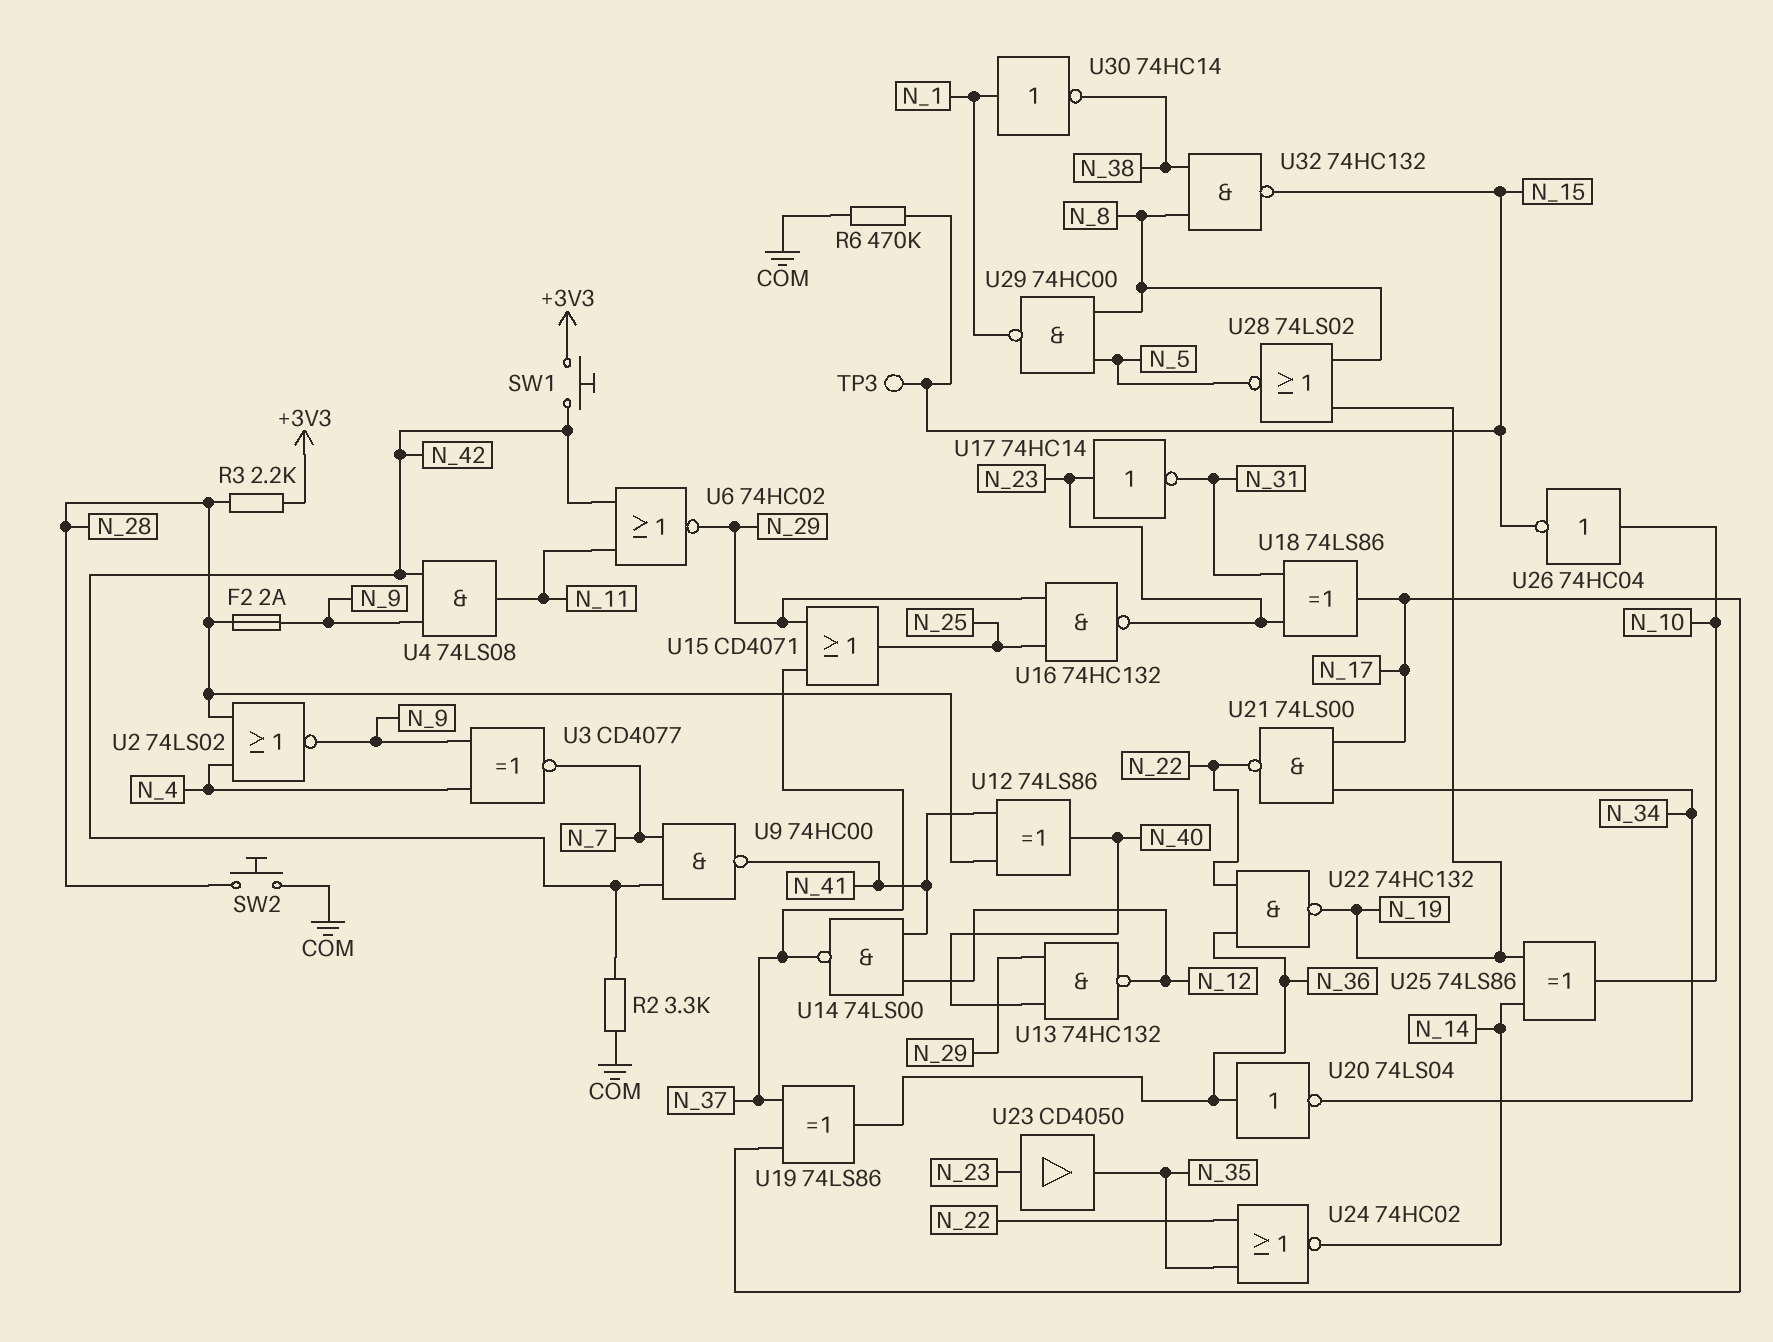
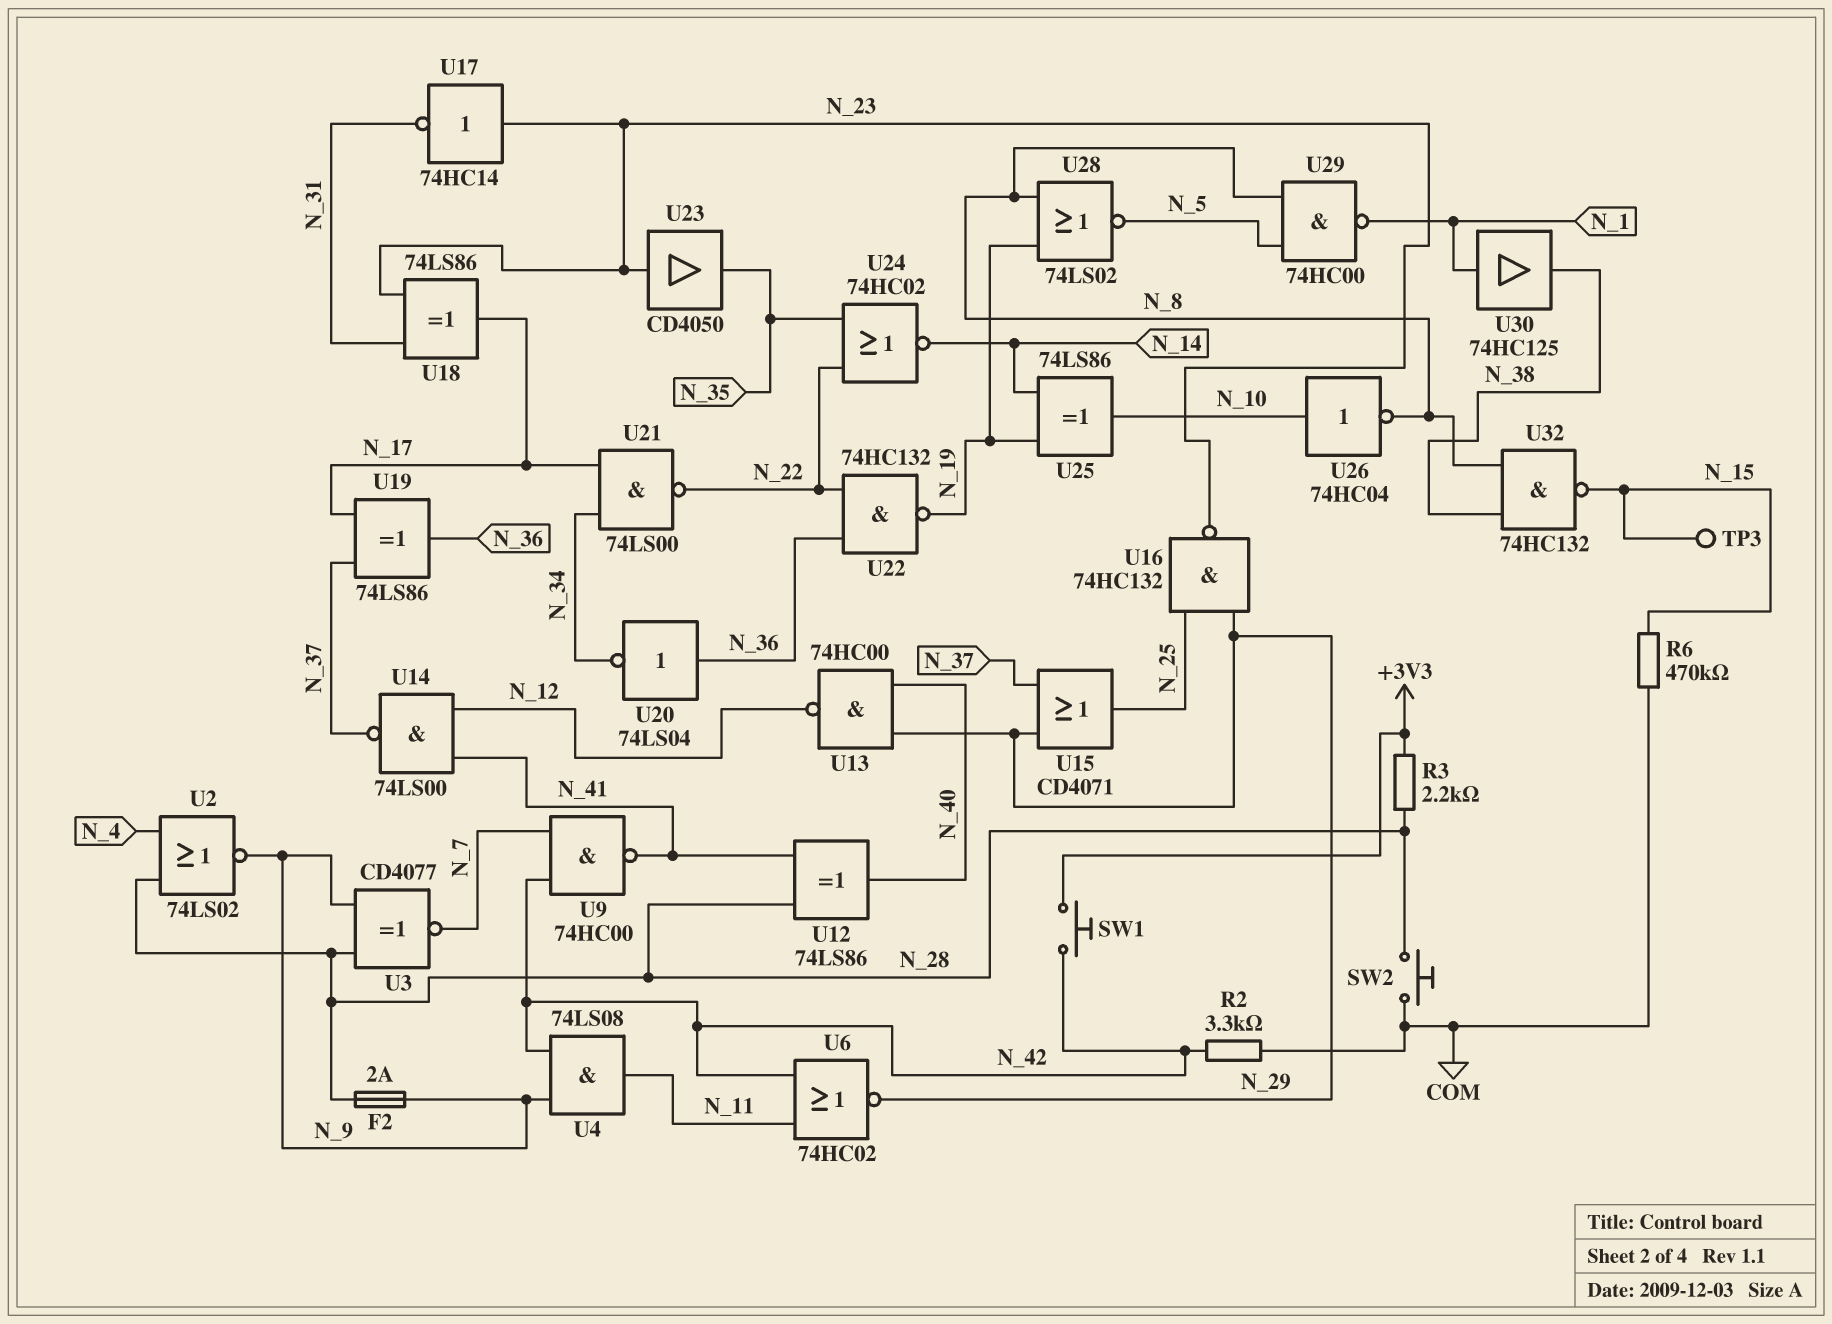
U3: XNOR CD4077 (in N_4, in N_9, out N_7) -> XNOR CD4077 (in N_9, in N_28, out N_7)
U13: NAND 74HC132 (in N_29, in N_40, out N_12) -> NAND 74HC00 (in N_29, in N_40, out N_12)
U26: NOT 74HC04 (in N_10, out N_15) -> NOT 74HC04 (in N_10, out N_8)
U30: NOT 74HC14 (in N_1, out N_38) -> buffer 74HC125 (in N_1, out N_38)

